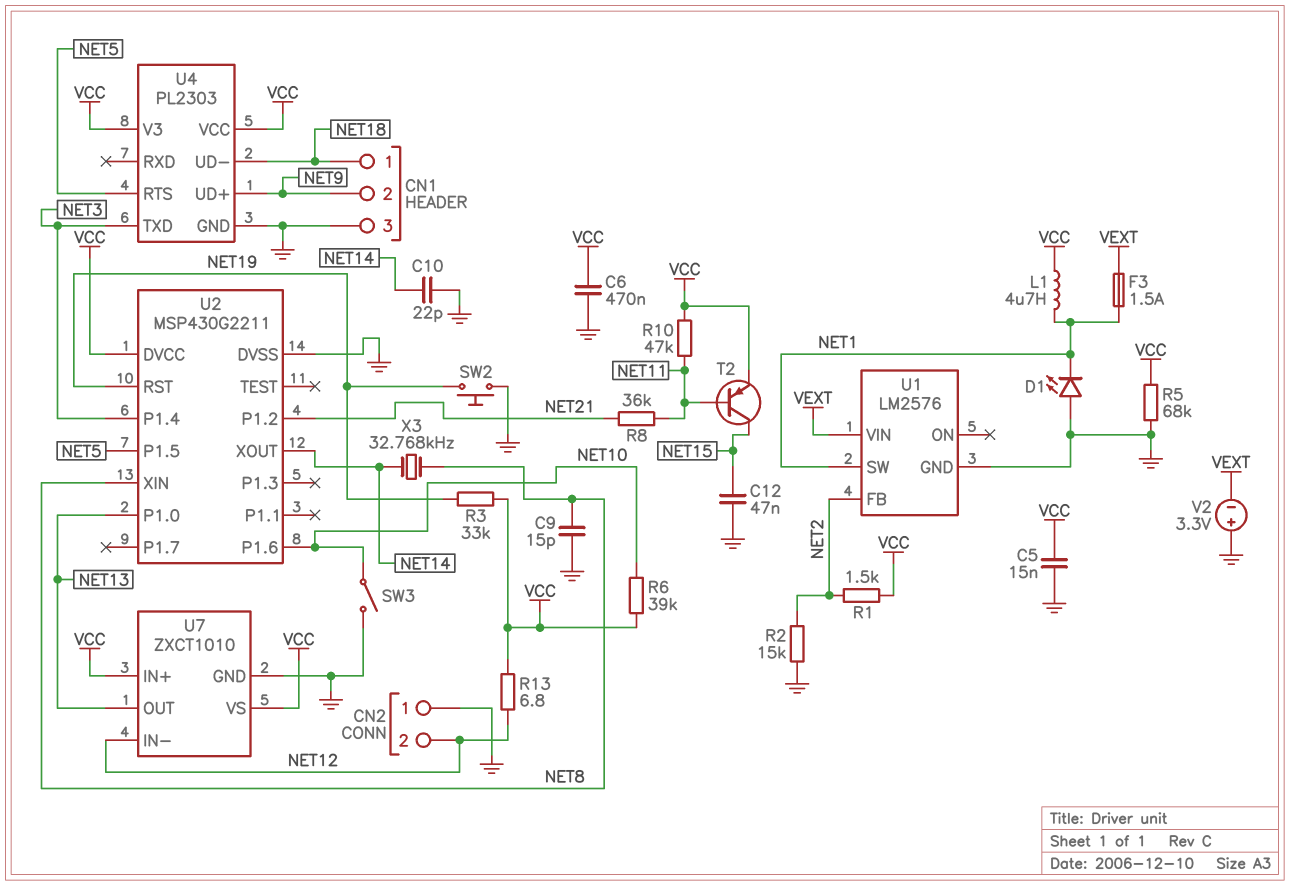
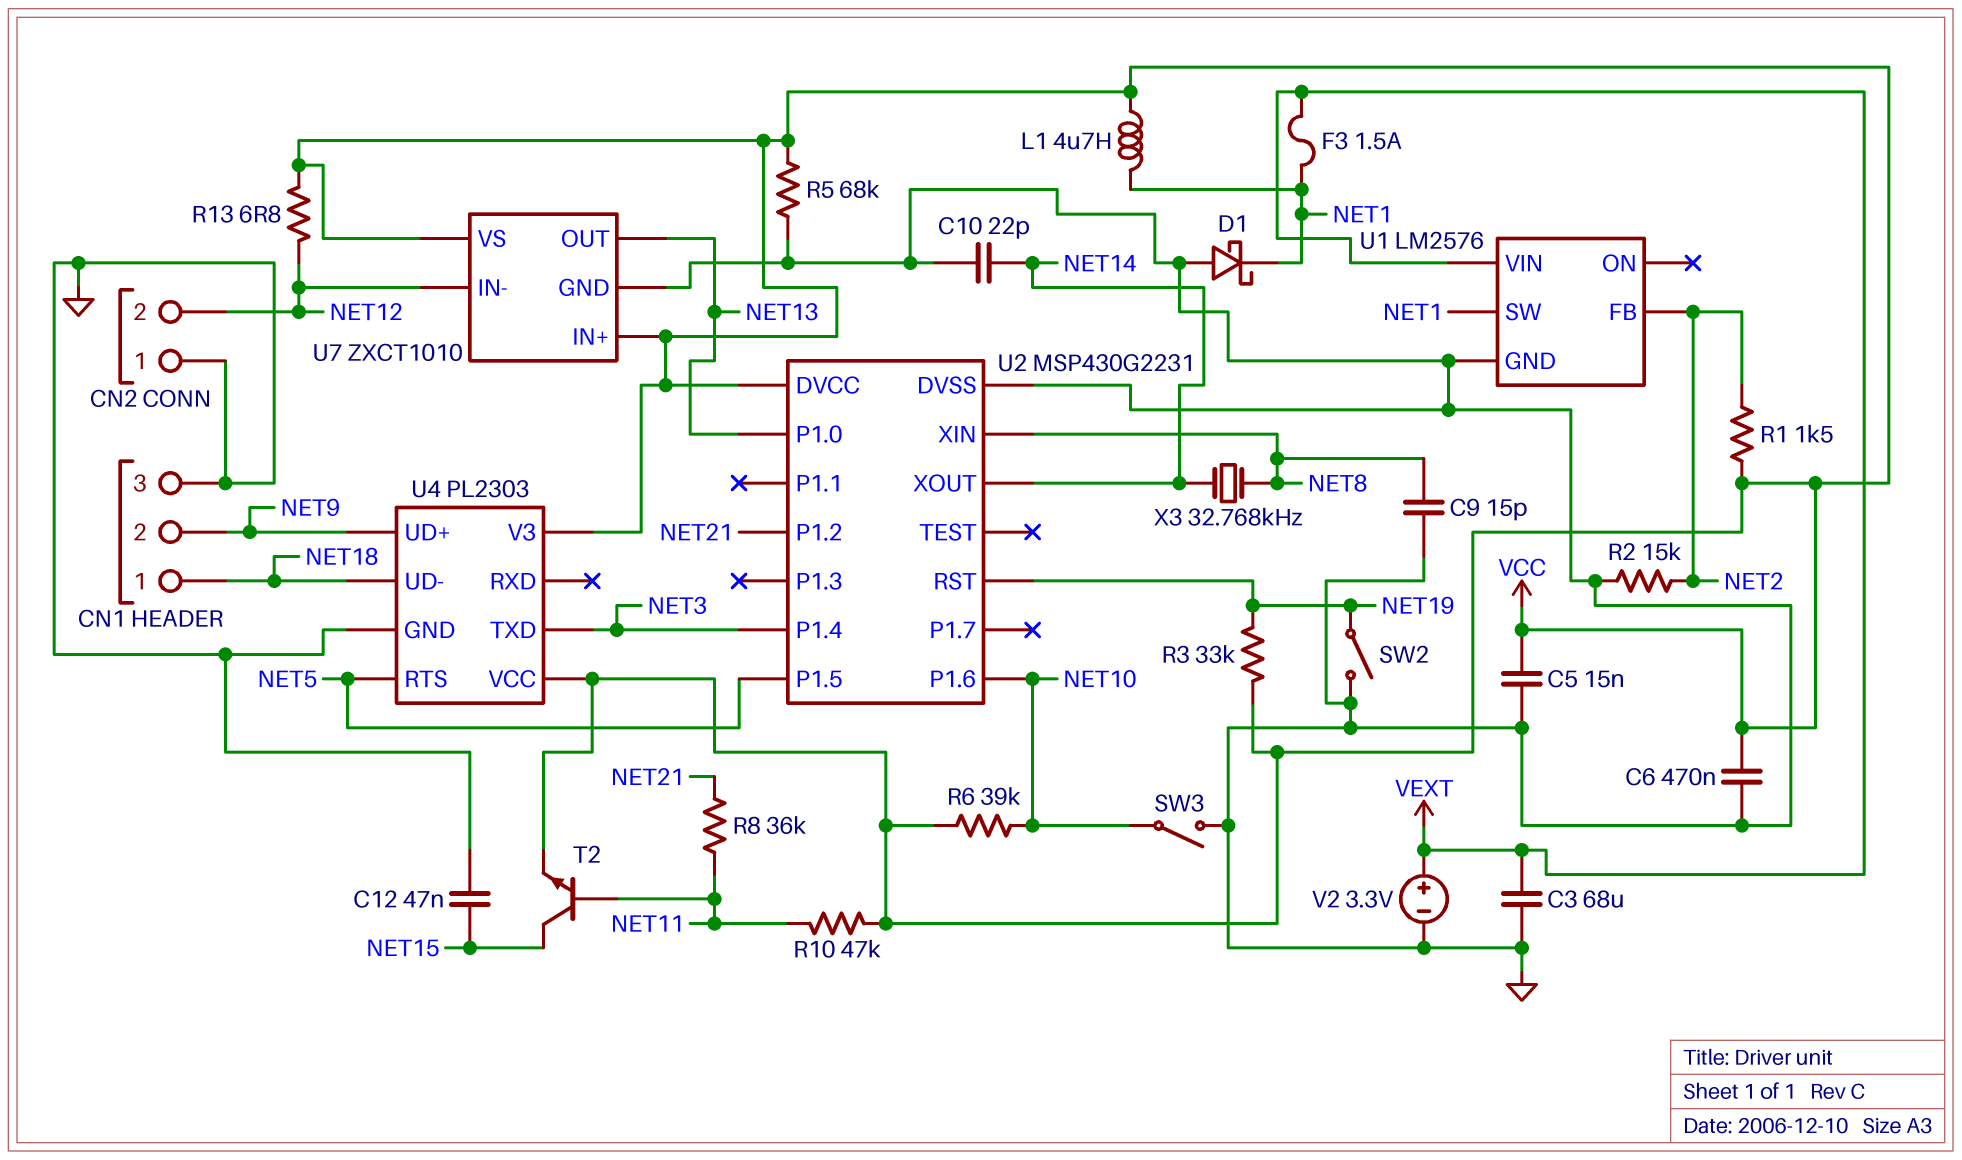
C3: none -> 68uF (GND, VEXT)
D1: LED (A GND, K NET1) -> schottky (A GND, K NET1)
SW2: button (GND, NET19) -> switch (GND, NET19)
T2: PNP (B NET11, C NET15, E VCC) -> NPN (B NET11, C NET15, E VCC)
U2: MSP430G2211 -> MSP430G2231
V2: 3.3V (plus GND, minus VEXT) -> 3.3V (plus VEXT, minus GND)

